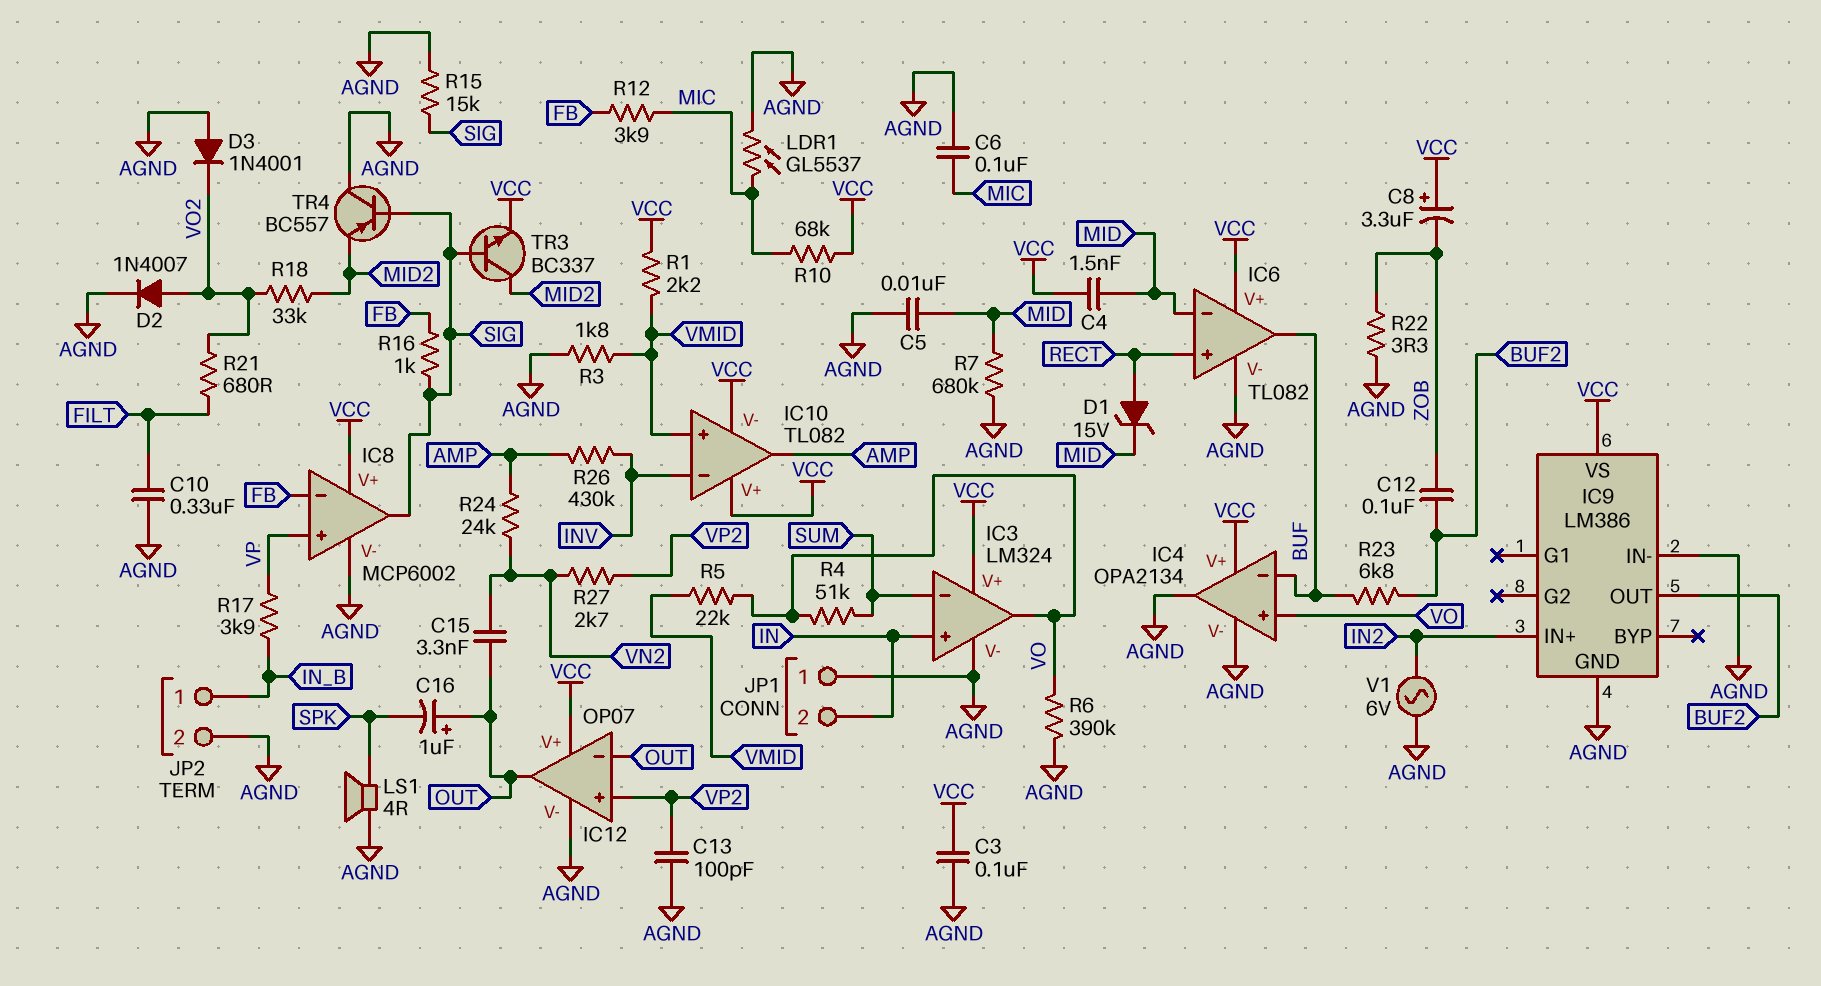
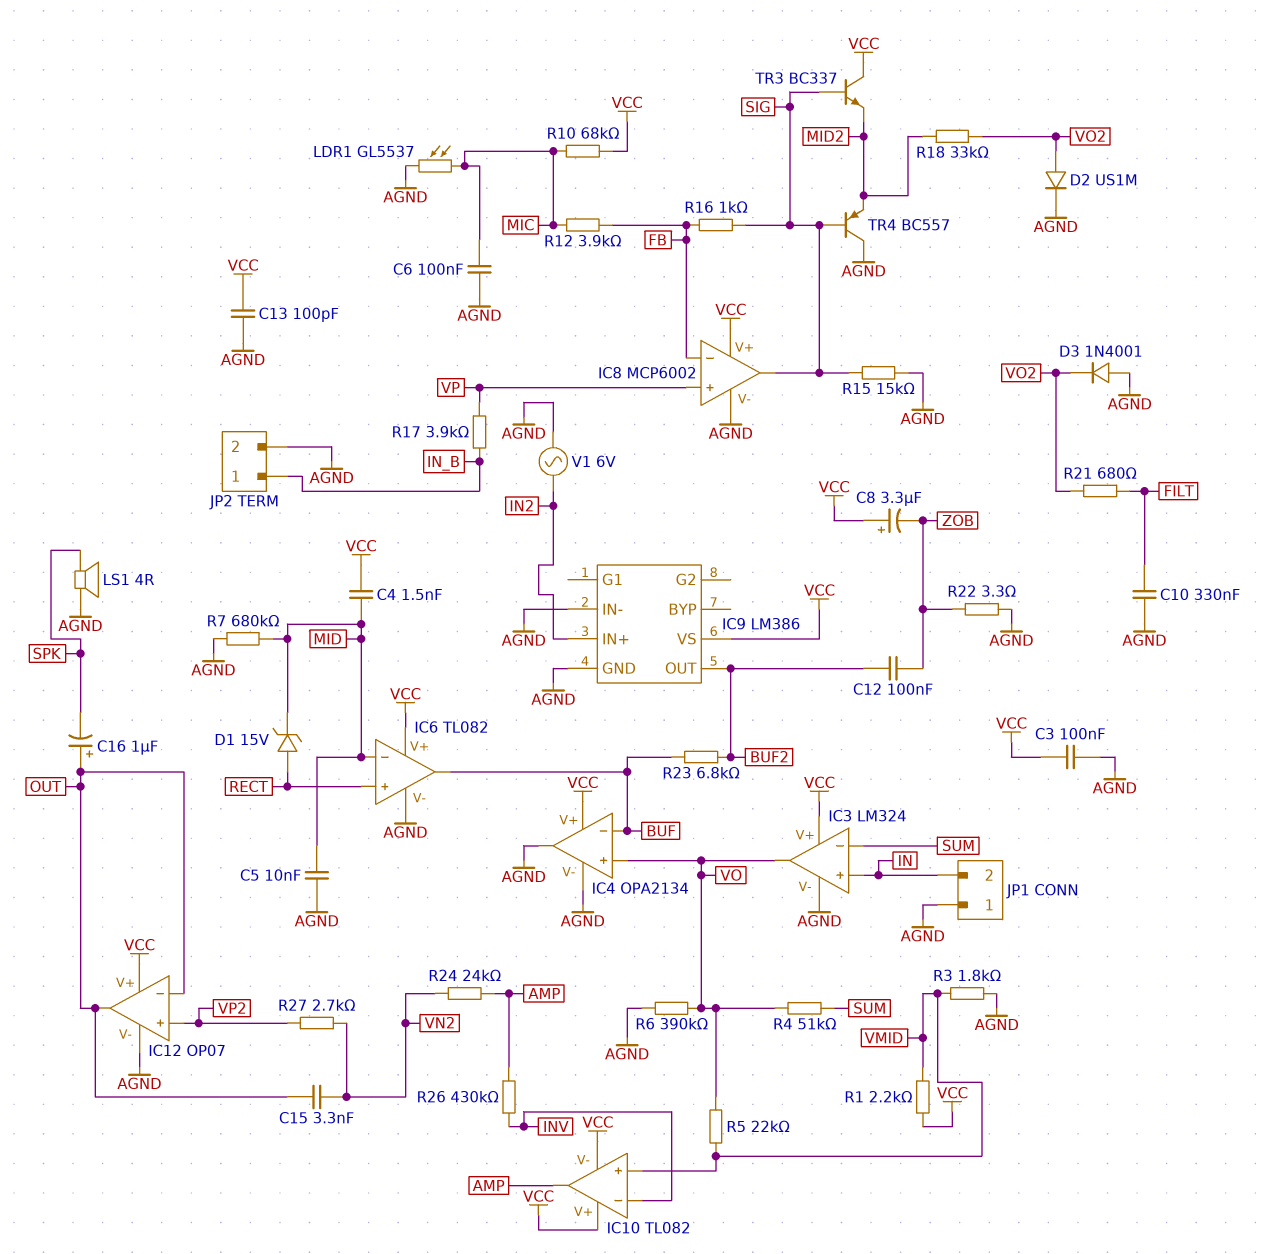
C13: 100pF (AGND, VP2) -> 100pF (AGND, VCC)
D2: diode 1N4007 (A VO2, K AGND) -> diode US1M (A VO2, K AGND)
TR3: NPN BC337 (B SIG, C MID2, E VCC) -> NPN BC337 (B SIG, C VCC, E MID2)

